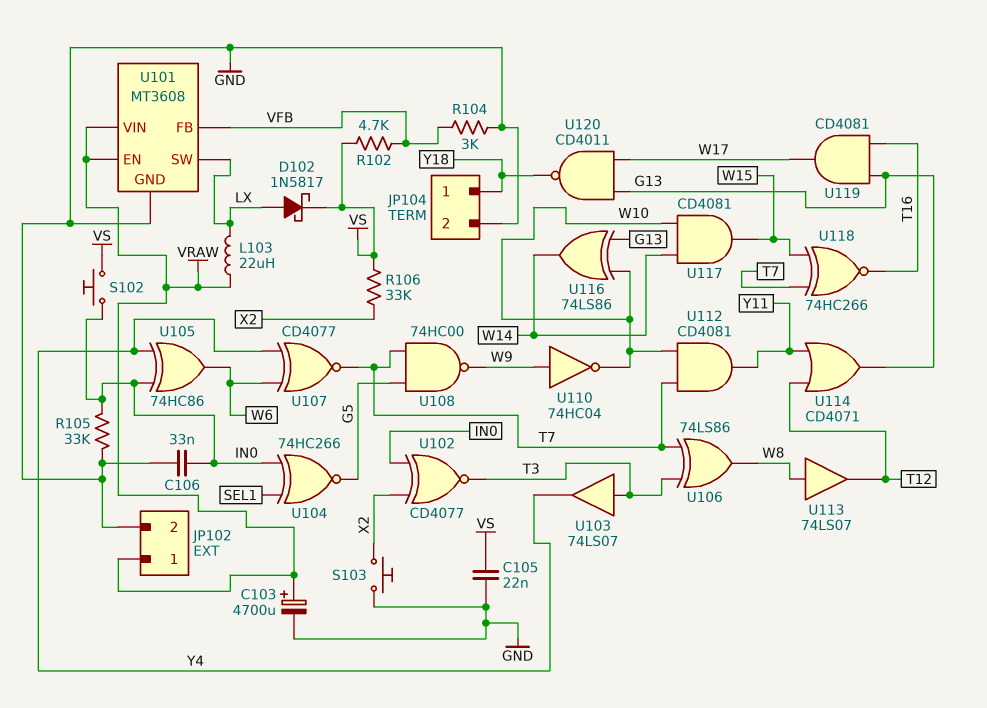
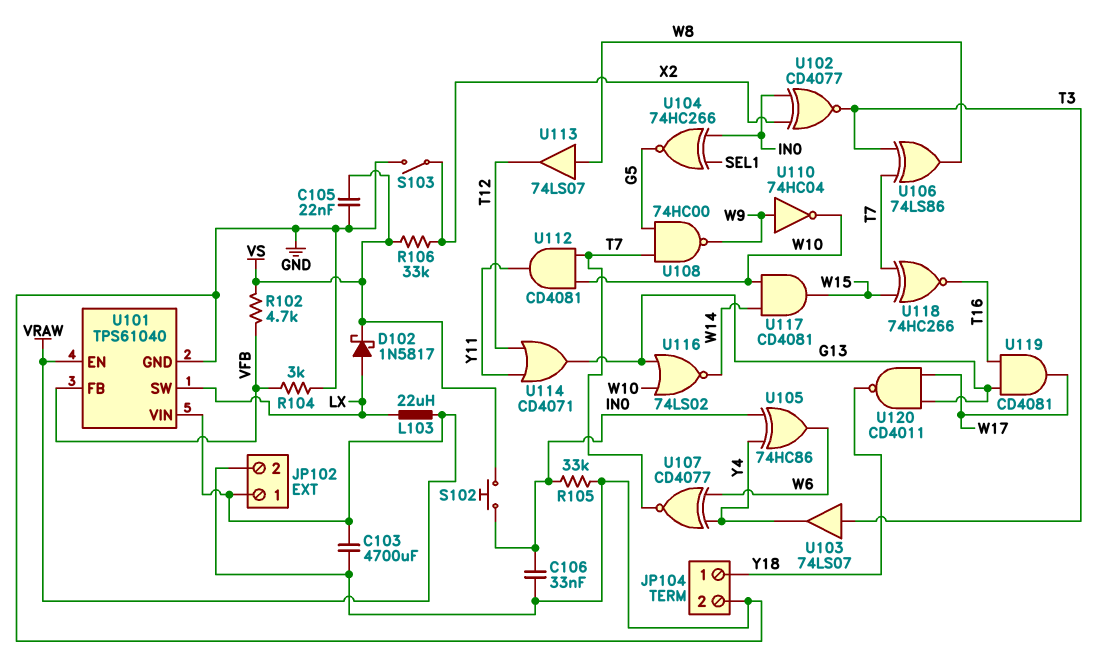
C103: 4700uF (plus VRAW, minus GND) -> 4700uF (GND, VRAW)
S103: button (GND, X2) -> switch (GND, X2)
U101: MT3608 -> TPS61040
U116: XOR 74LS86 (in G13, in W10, out W14) -> NOR 74LS02 (in G13, in W10, out W14)

